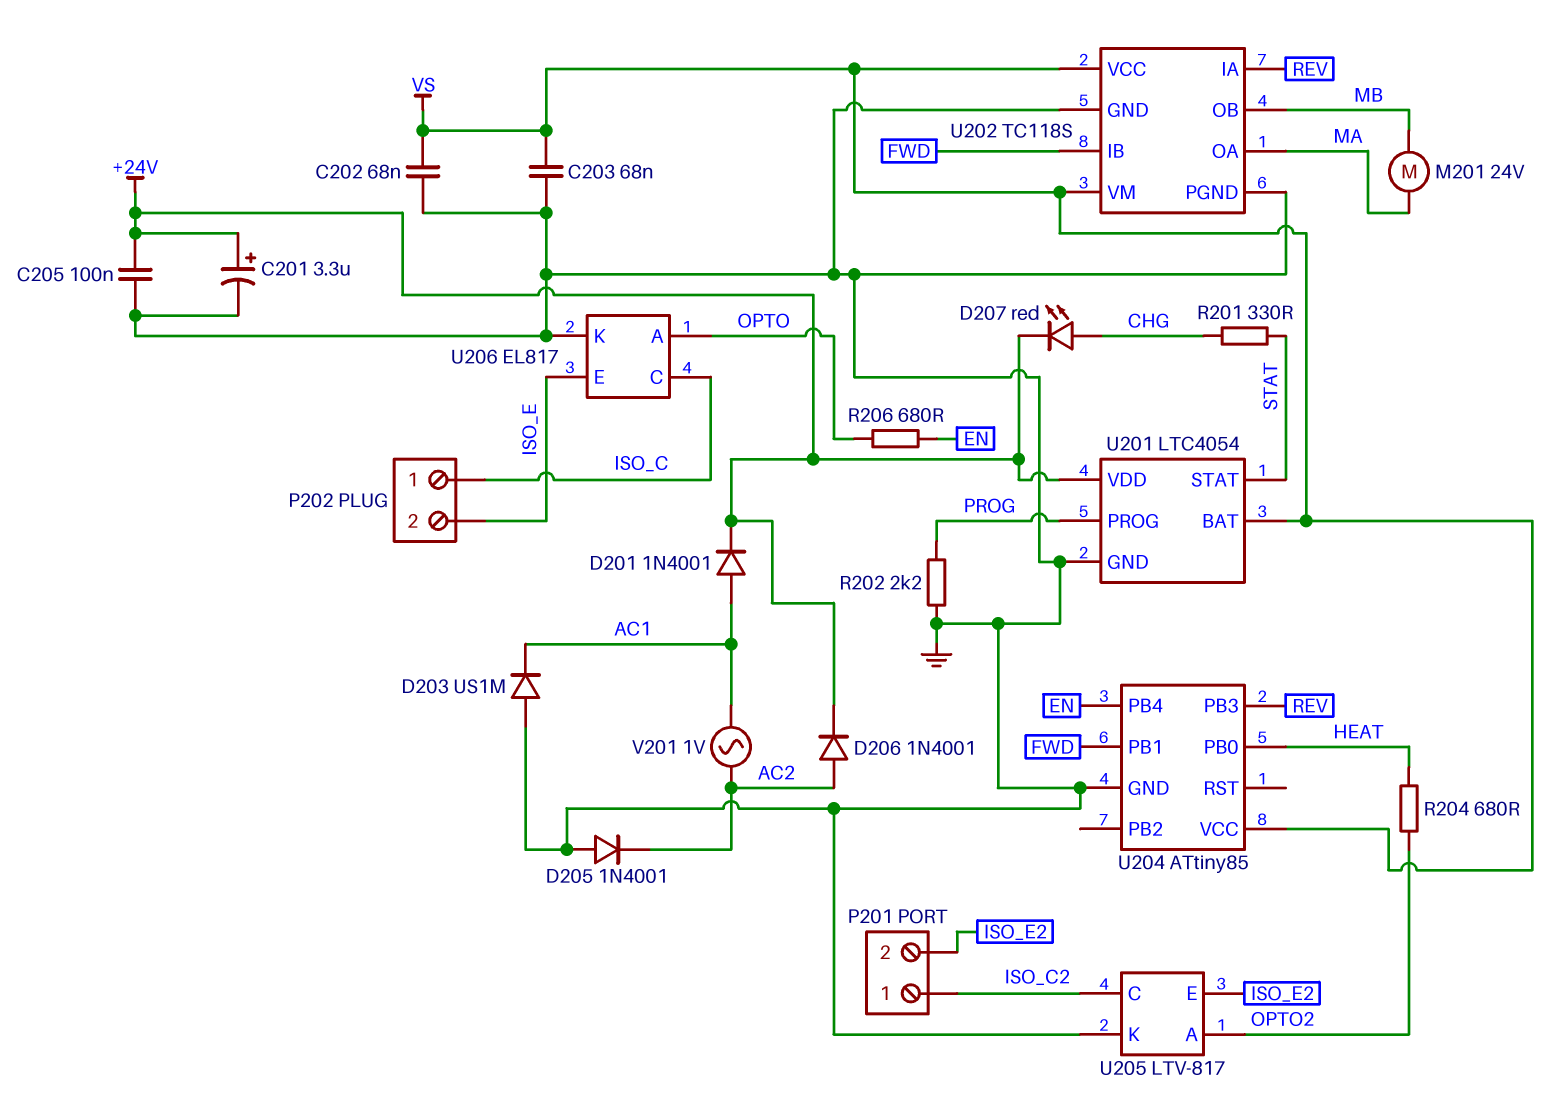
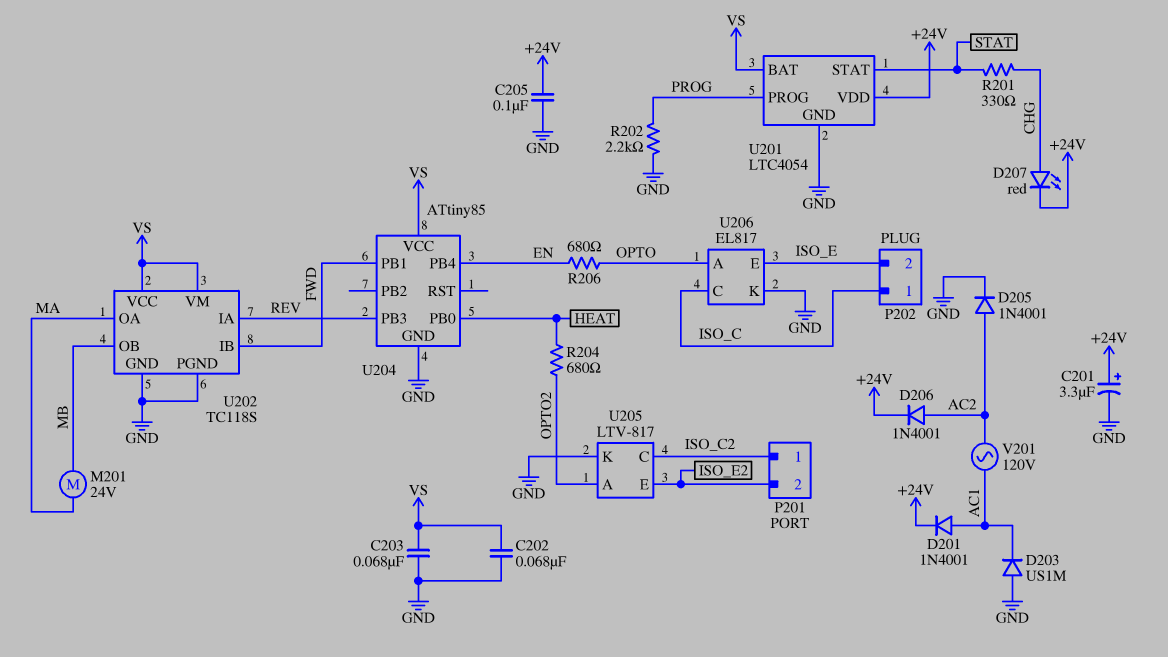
D205: diode 1N4001 (A GND, K AC2) -> diode 1N4001 (A AC2, K GND)
V201: AC 1V (AC1, AC2) -> AC 120V (AC1, AC2)

